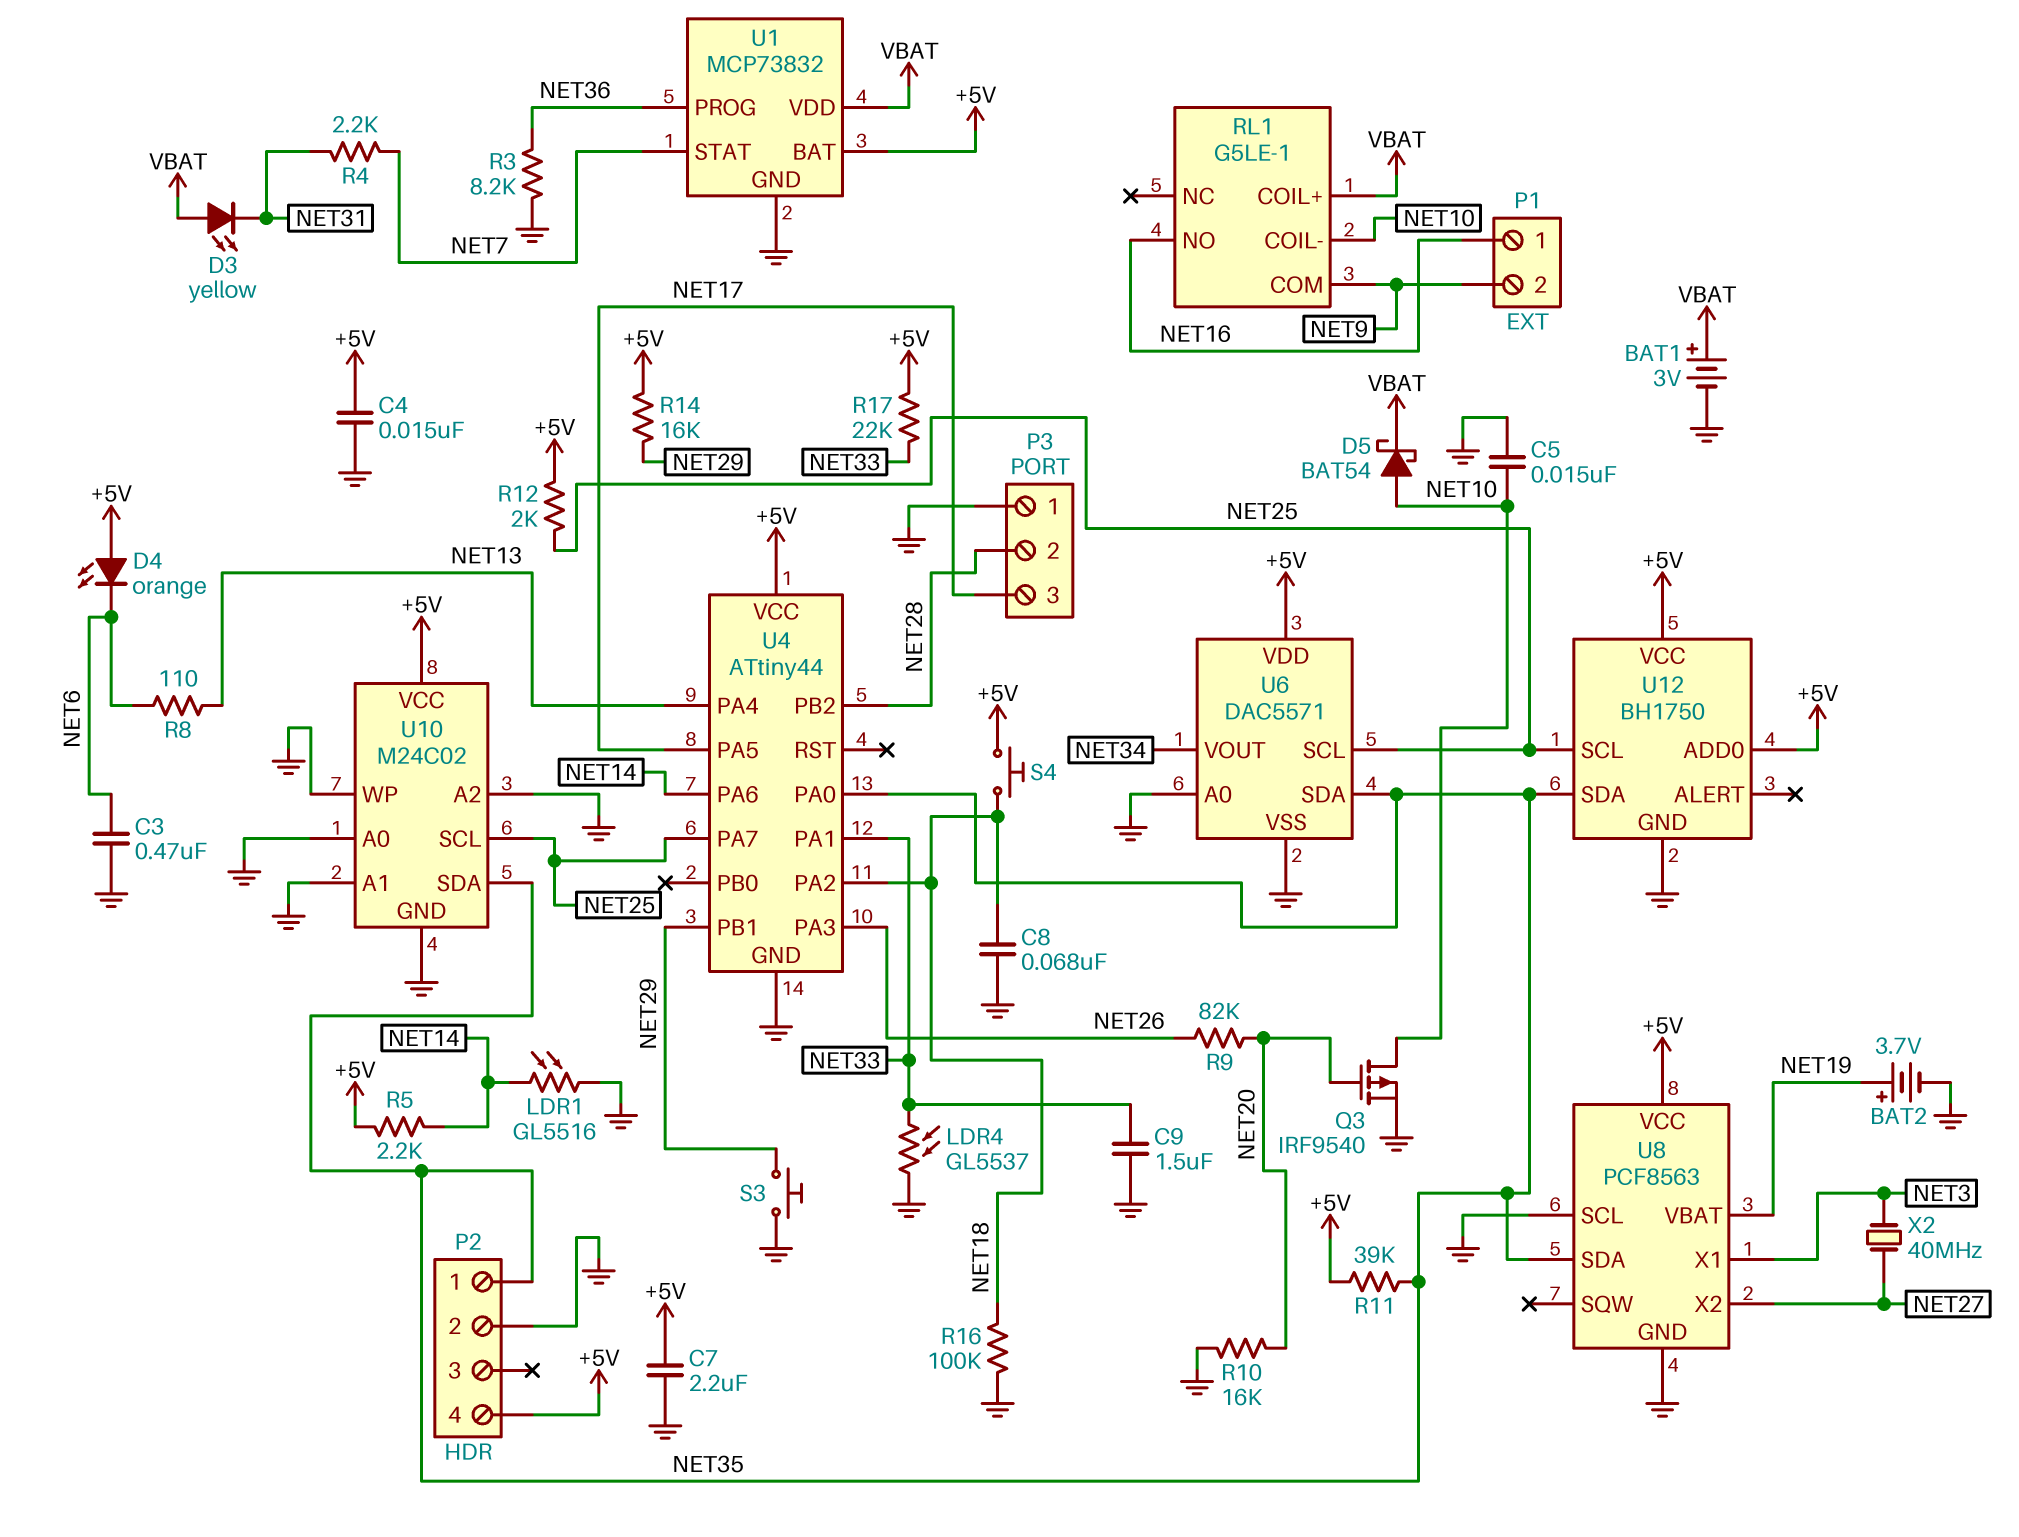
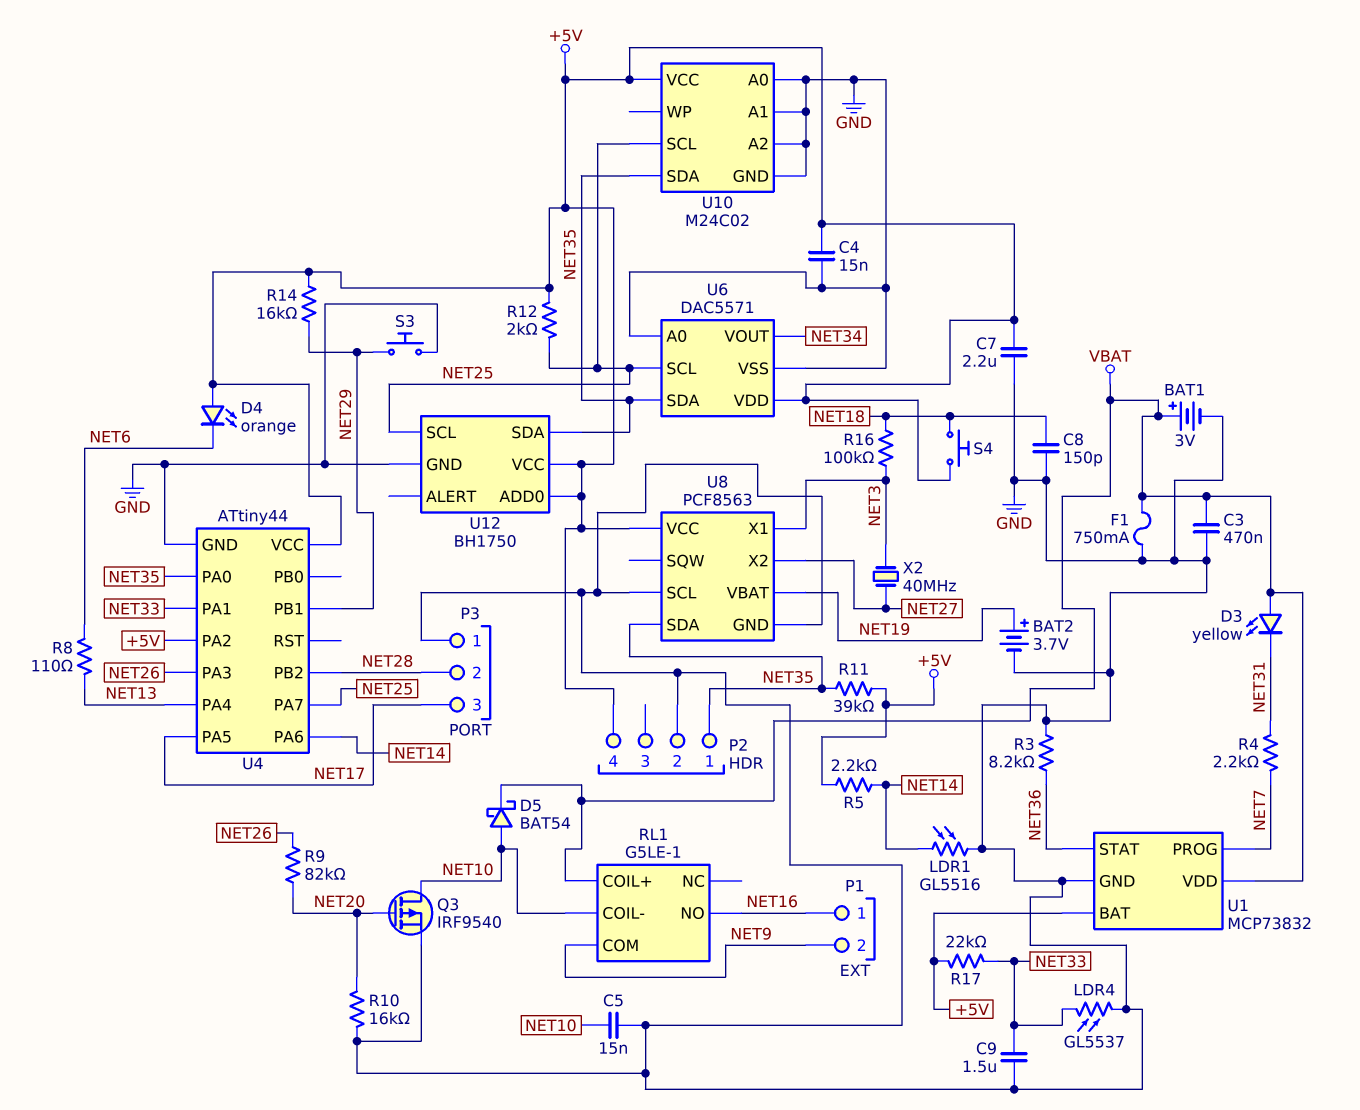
C3: 470nF (GND, NET6) -> 470nF (GND, VBAT)
C8: 68nF (GND, NET18) -> 150pF (GND, NET18)
F1: none -> 750mA (GND, VBAT)
R16: 100k (GND, NET18) -> 100k (NET3, NET18)
U1 pin PROG: NET36 -> NET7
U1 pin STAT: NET7 -> NET36
U4 pin PA2: NET18 -> +5V
U10 pin WP: GND -> none

